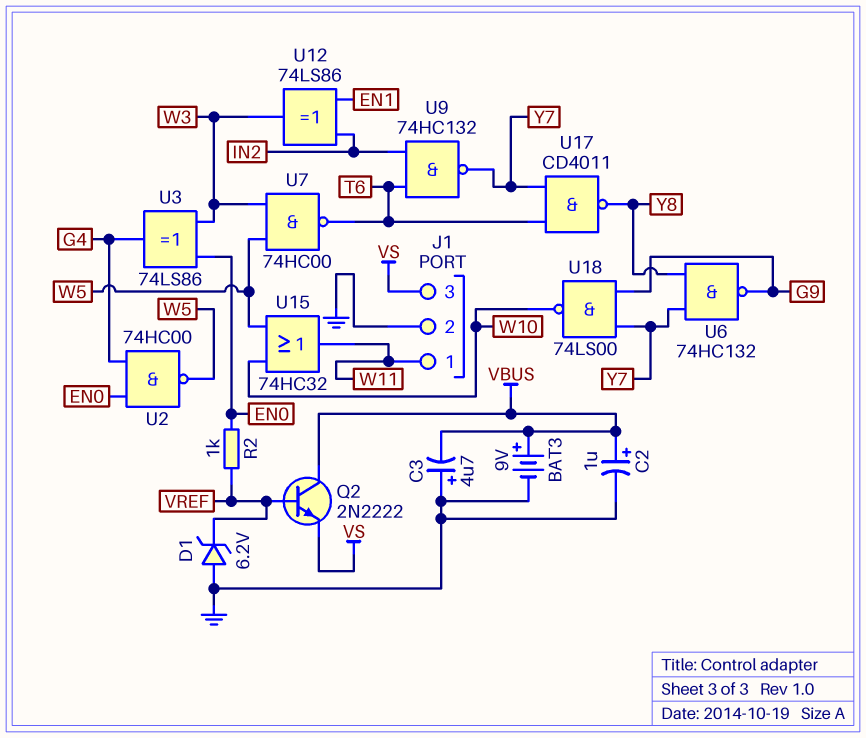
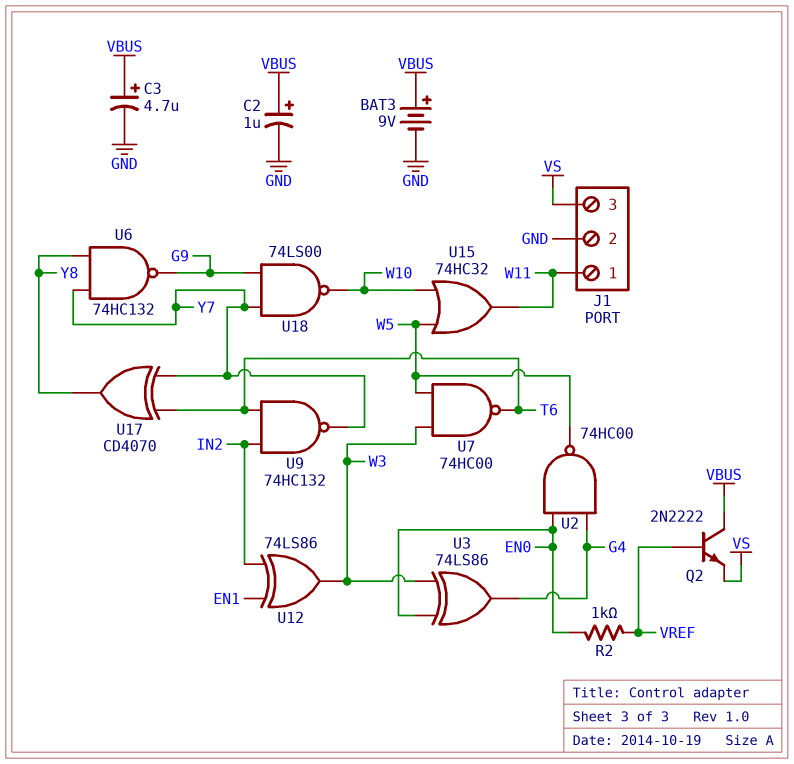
C3: 4.7uF (plus GND, minus VBUS) -> 4.7uF (plus VBUS, minus GND)
D1: zener 6.2V (A GND, K VREF) -> none
U17: NAND CD4011 (in T6, in Y7, out Y8) -> XOR CD4070 (in T6, in Y7, out Y8)

